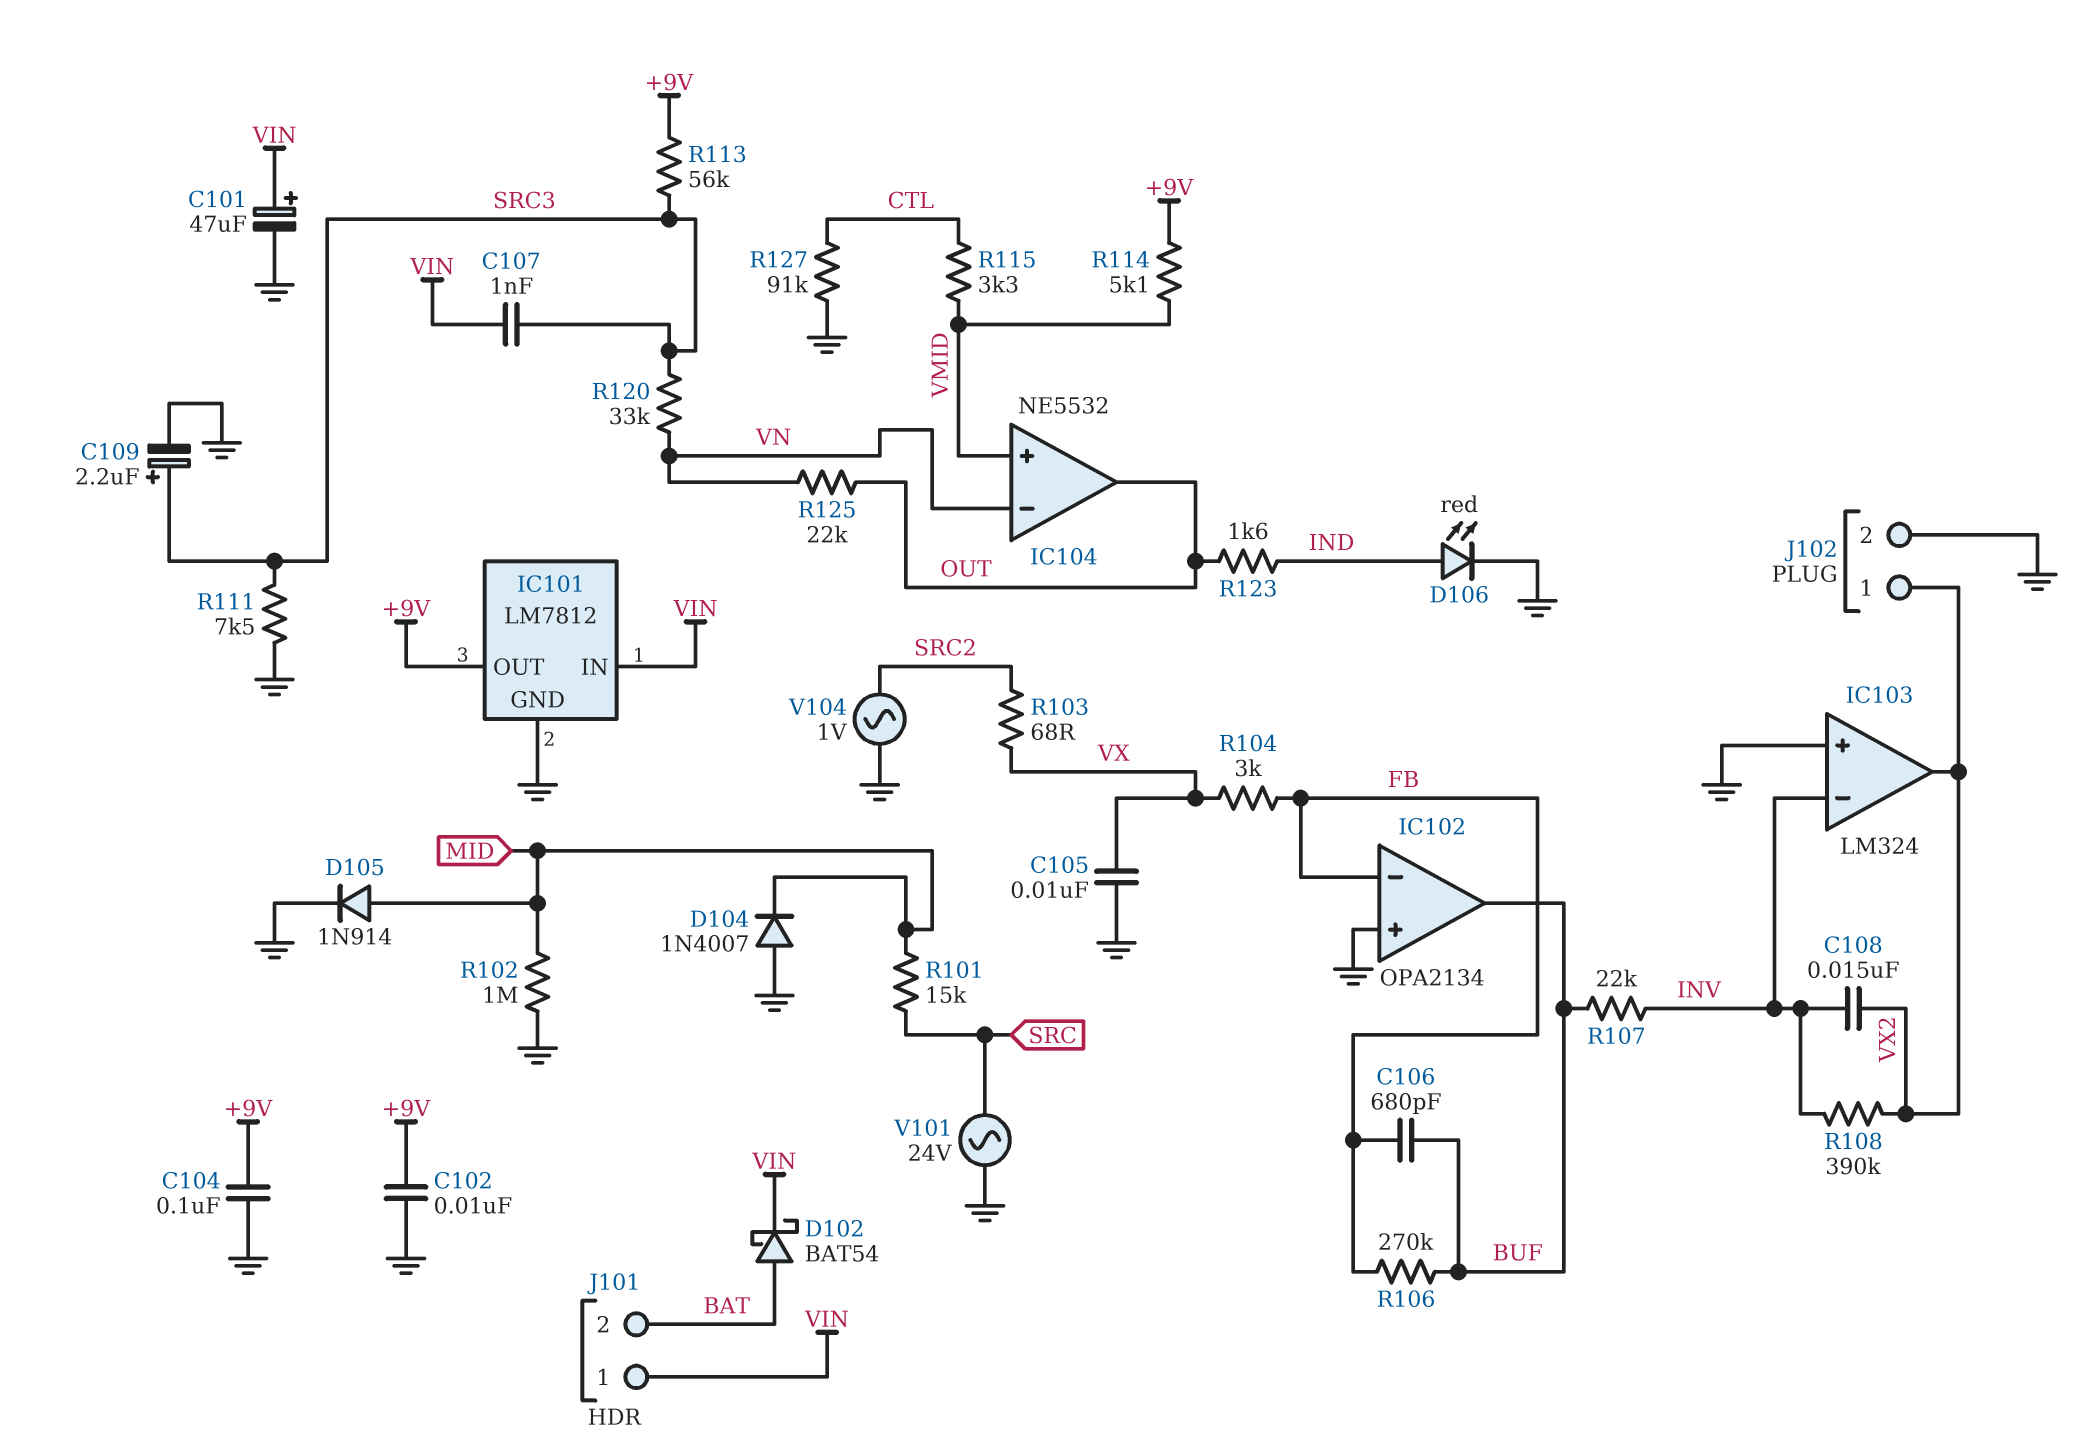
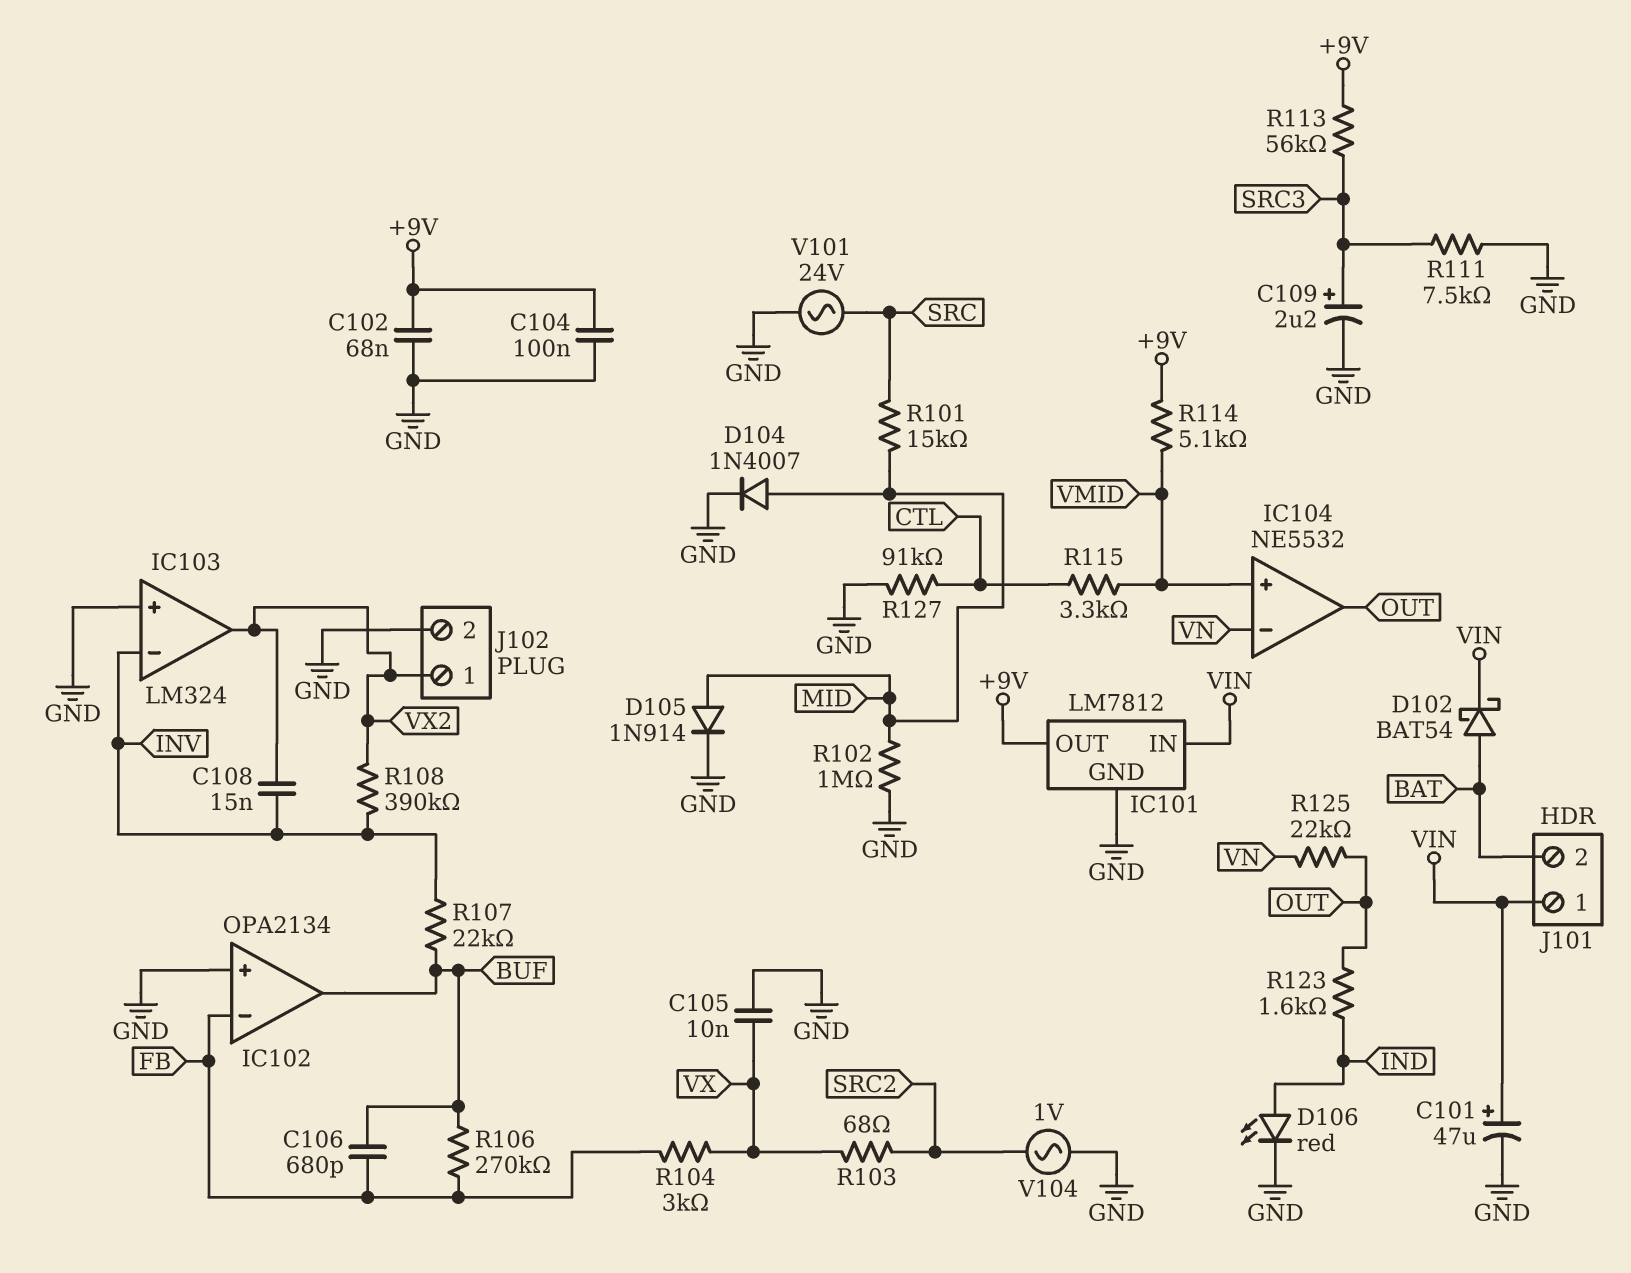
C102: 10nF (+9V, GND) -> 68nF (+9V, GND)
C107: 1nF (SRC3, VIN) -> none
D104: diode 1N4007 (A GND, K MID) -> diode 1N4007 (A MID, K GND)
R120: 33k (SRC3, VN) -> none

